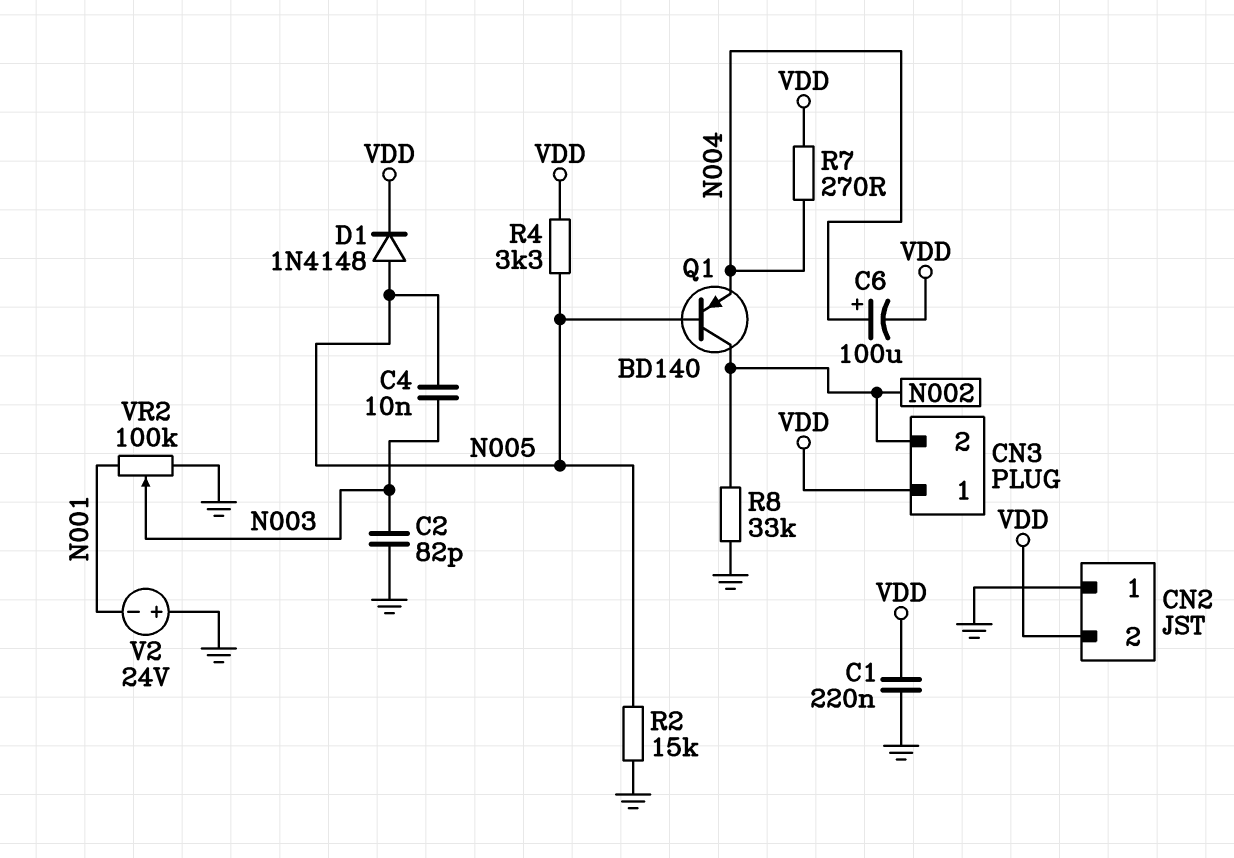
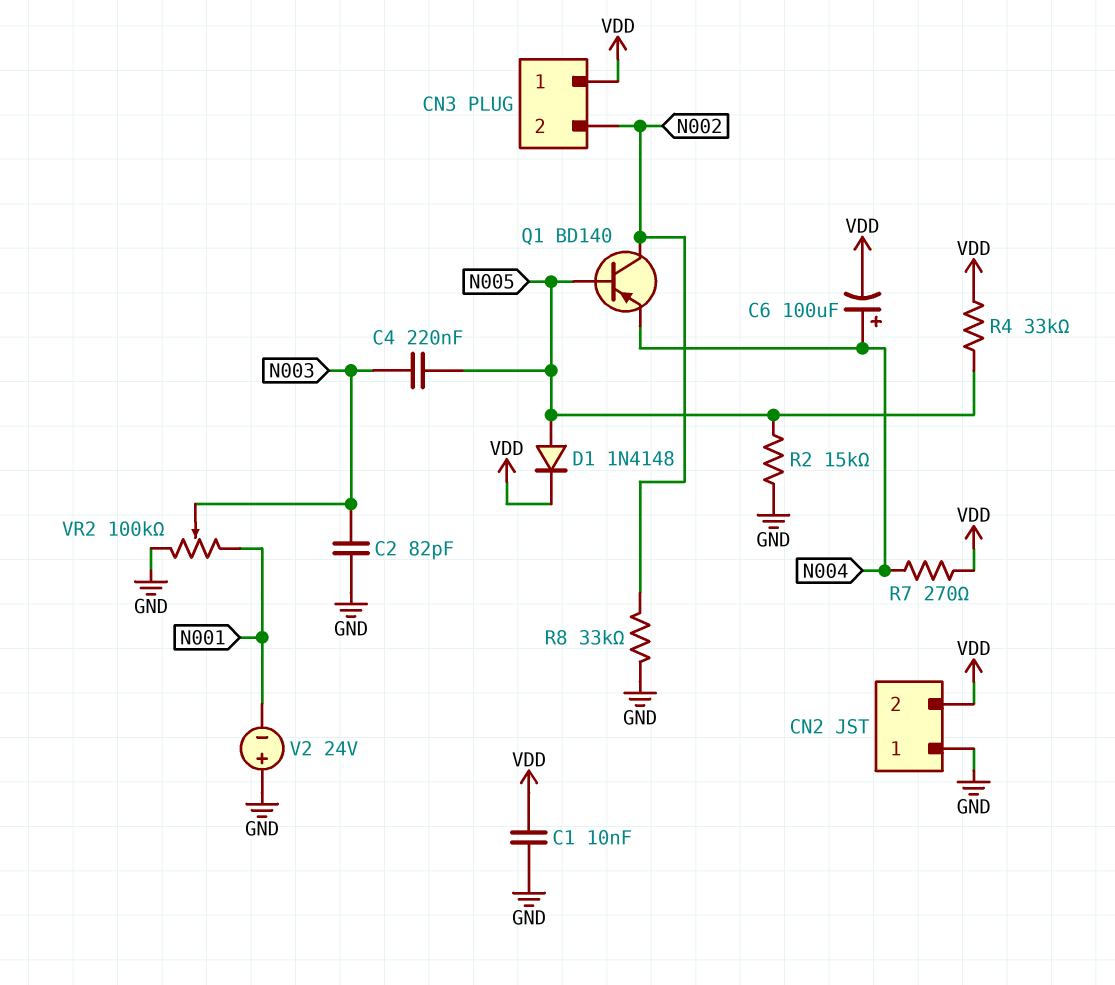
C1: 220nF (GND, VDD) -> 10nF (GND, VDD)
C4: 10nF (N003, N005) -> 220nF (N003, N005)
R4: 3.3k (N005, VDD) -> 33k (N005, VDD)

